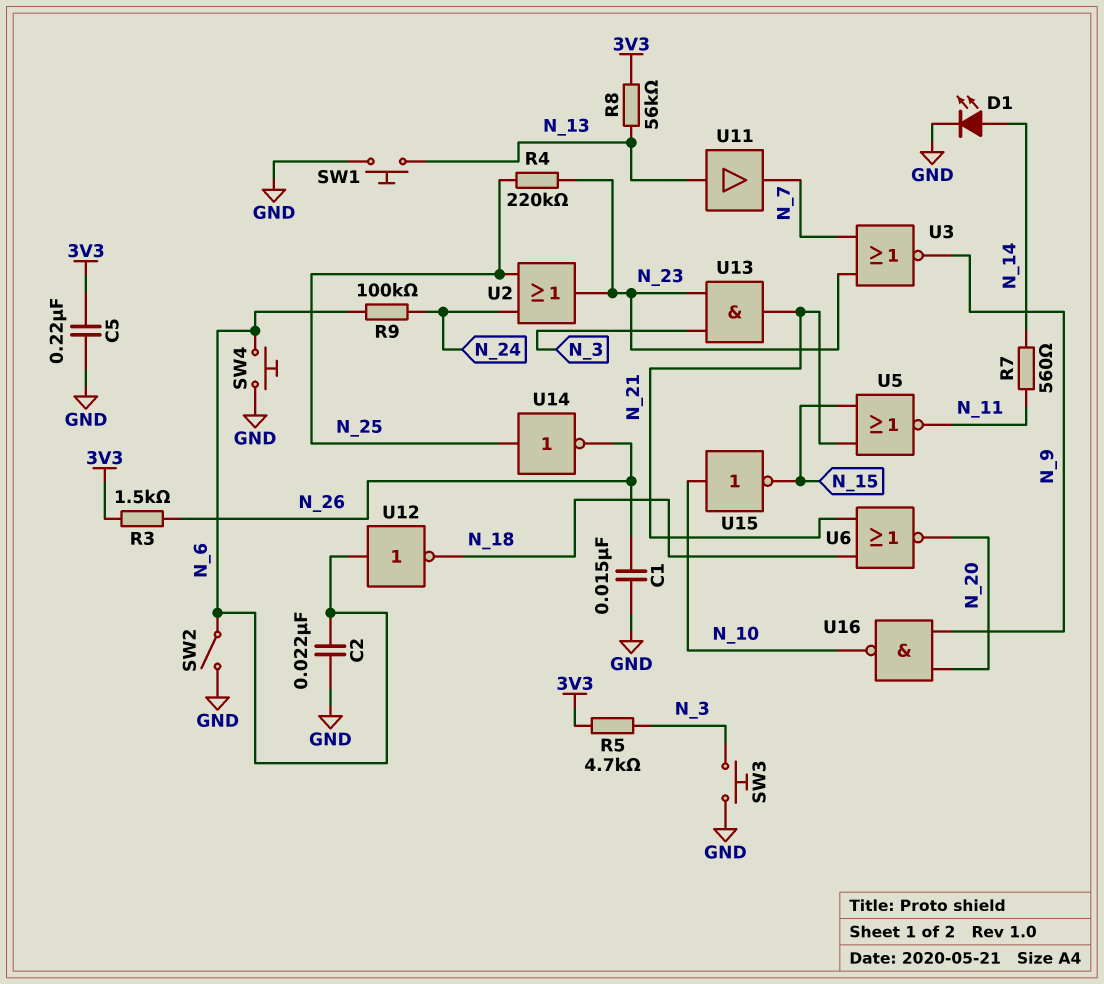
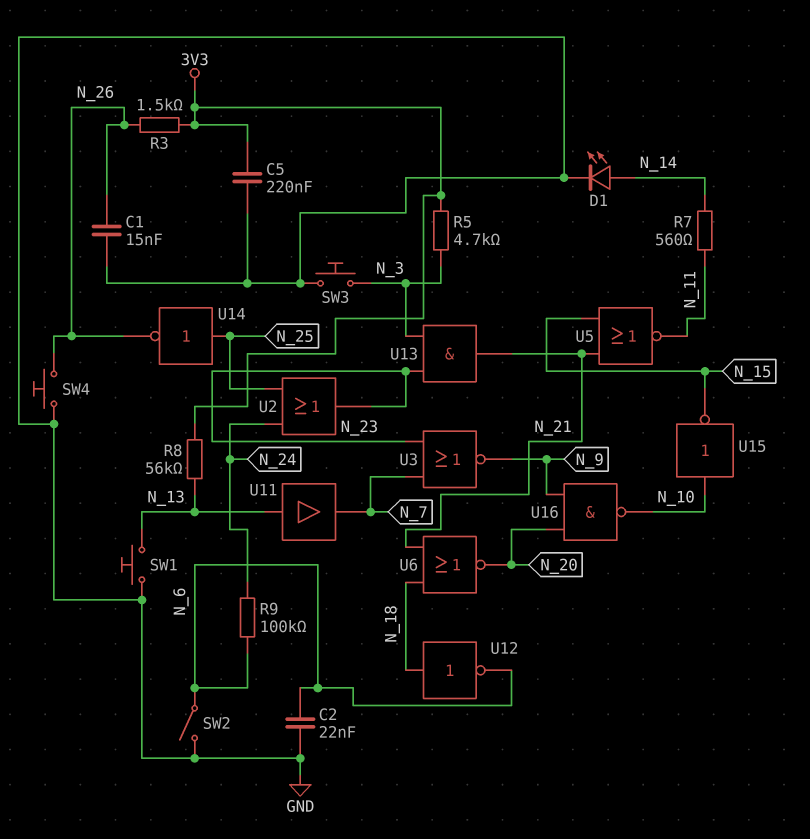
R4: 220k (N_23, N_25) -> none
SW4: button (GND, N_6) -> button (GND, N_26)
U12: NOT (in N_6, out N_18) -> NOT (in N_18, out N_6)

